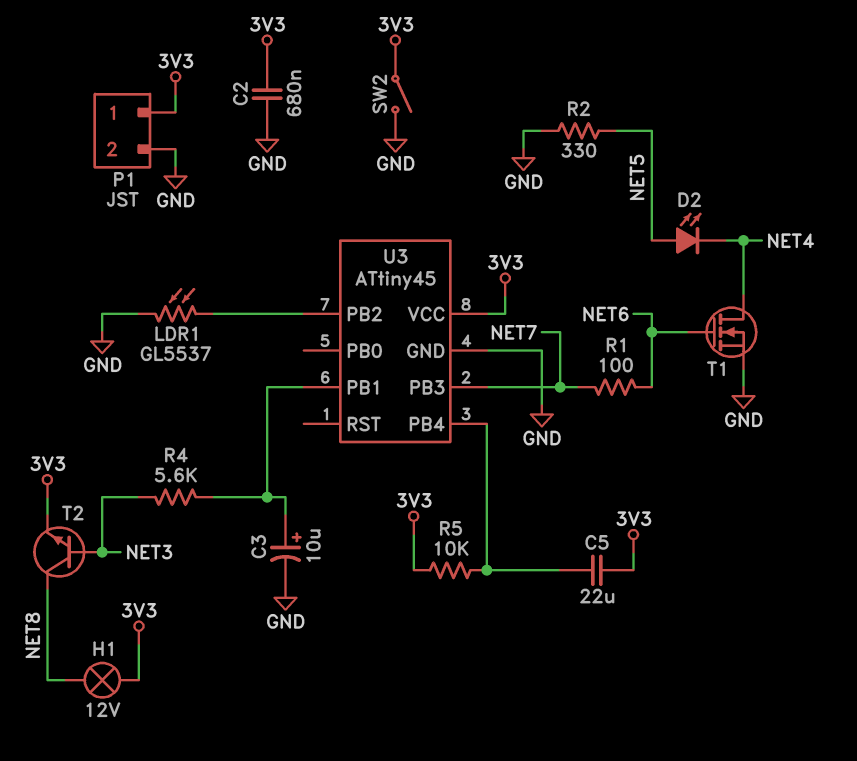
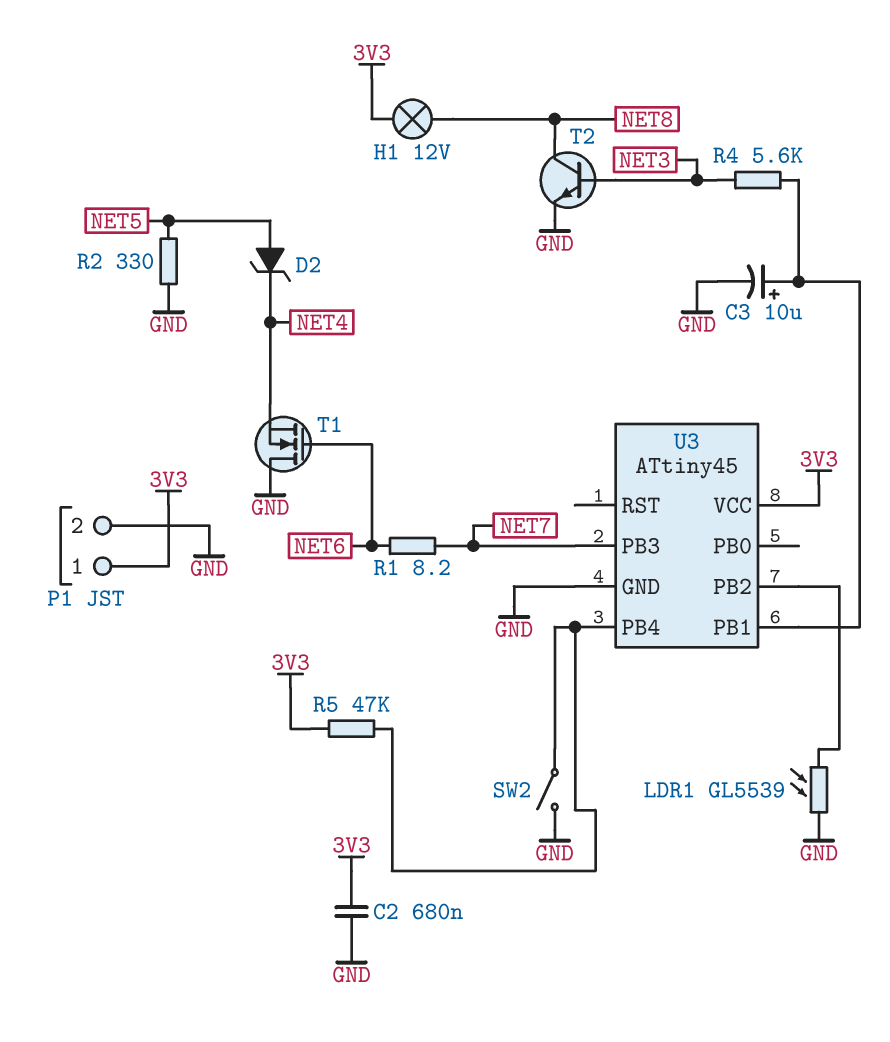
C5: 22uF (3V3, U3/PB4) -> none
D2: LED (A NET5, K NET4) -> zener (A NET5, K NET4)
LDR1: GL5537 (GND, U3/PB2) -> GL5539 (GND, U3/PB2)
R1: 100 (NET6, NET7) -> 8.2 (NET6, NET7)
R5: 10k (3V3, U3/PB4) -> 47k (3V3, U3/PB4)
SW2: switch (3V3, GND) -> switch (GND, U3/PB4)
T1: NMOS (G NET6, D NET4, S GND) -> NMOS (G NET6, D GND, S NET4)
T2: NPN (B NET3, C NET8, E 3V3) -> NPN (B NET3, C NET8, E GND)

